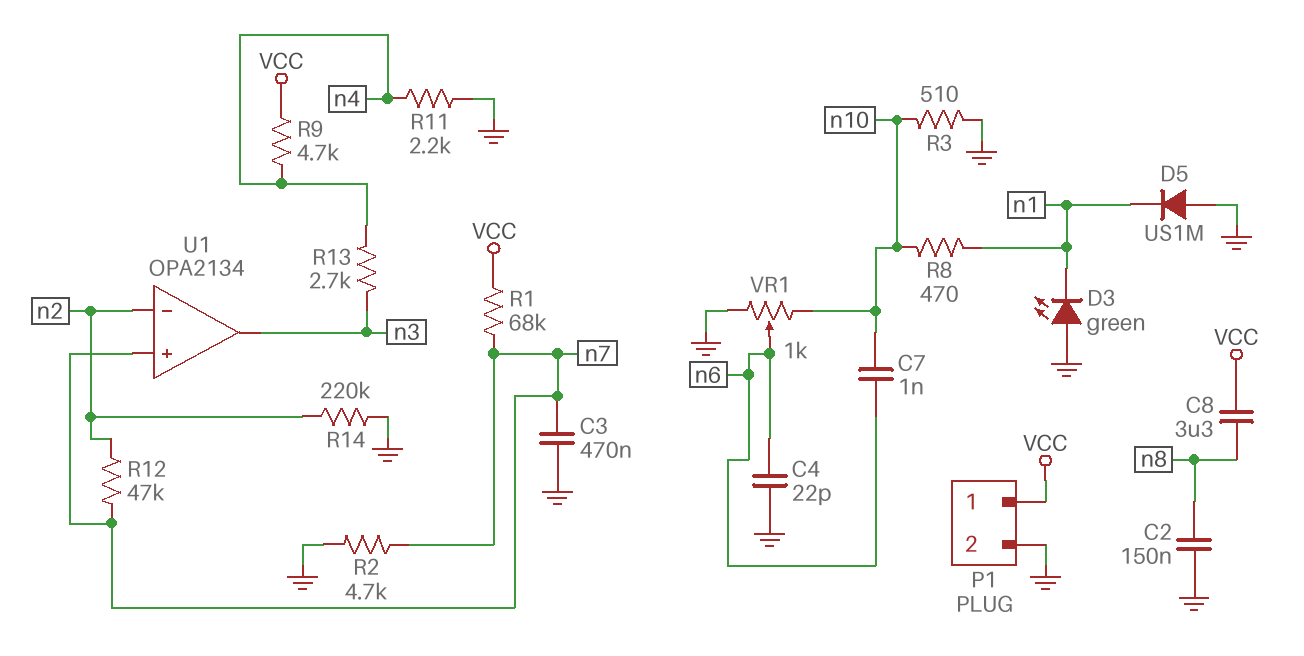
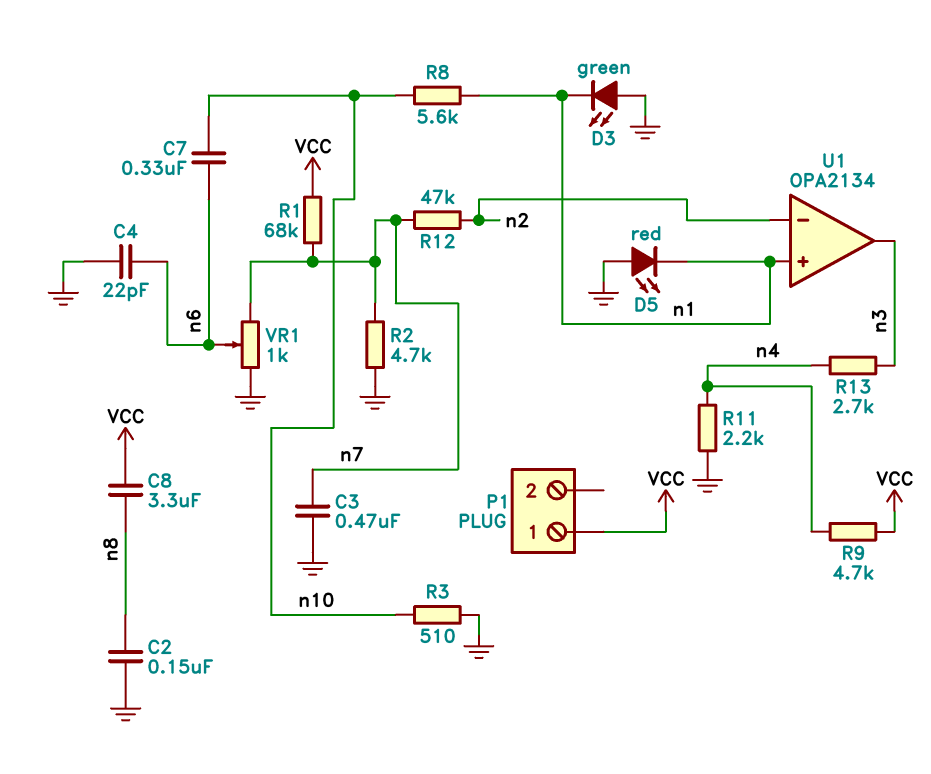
C7: 1nF (n6, n10) -> 330nF (n6, n10)
D5: diode US1M (A GND, K n1) -> LED red (A GND, K n1)
P1 pin 2: GND -> none
R8: 470 (n1, n10) -> 5.6k (n1, n10)
R14: 220k (GND, n2) -> none
U1 pin in+: n7 -> n1
VR1: 1k (GND, n10, wiper n6) -> 1k (GND, n7, wiper n6)

